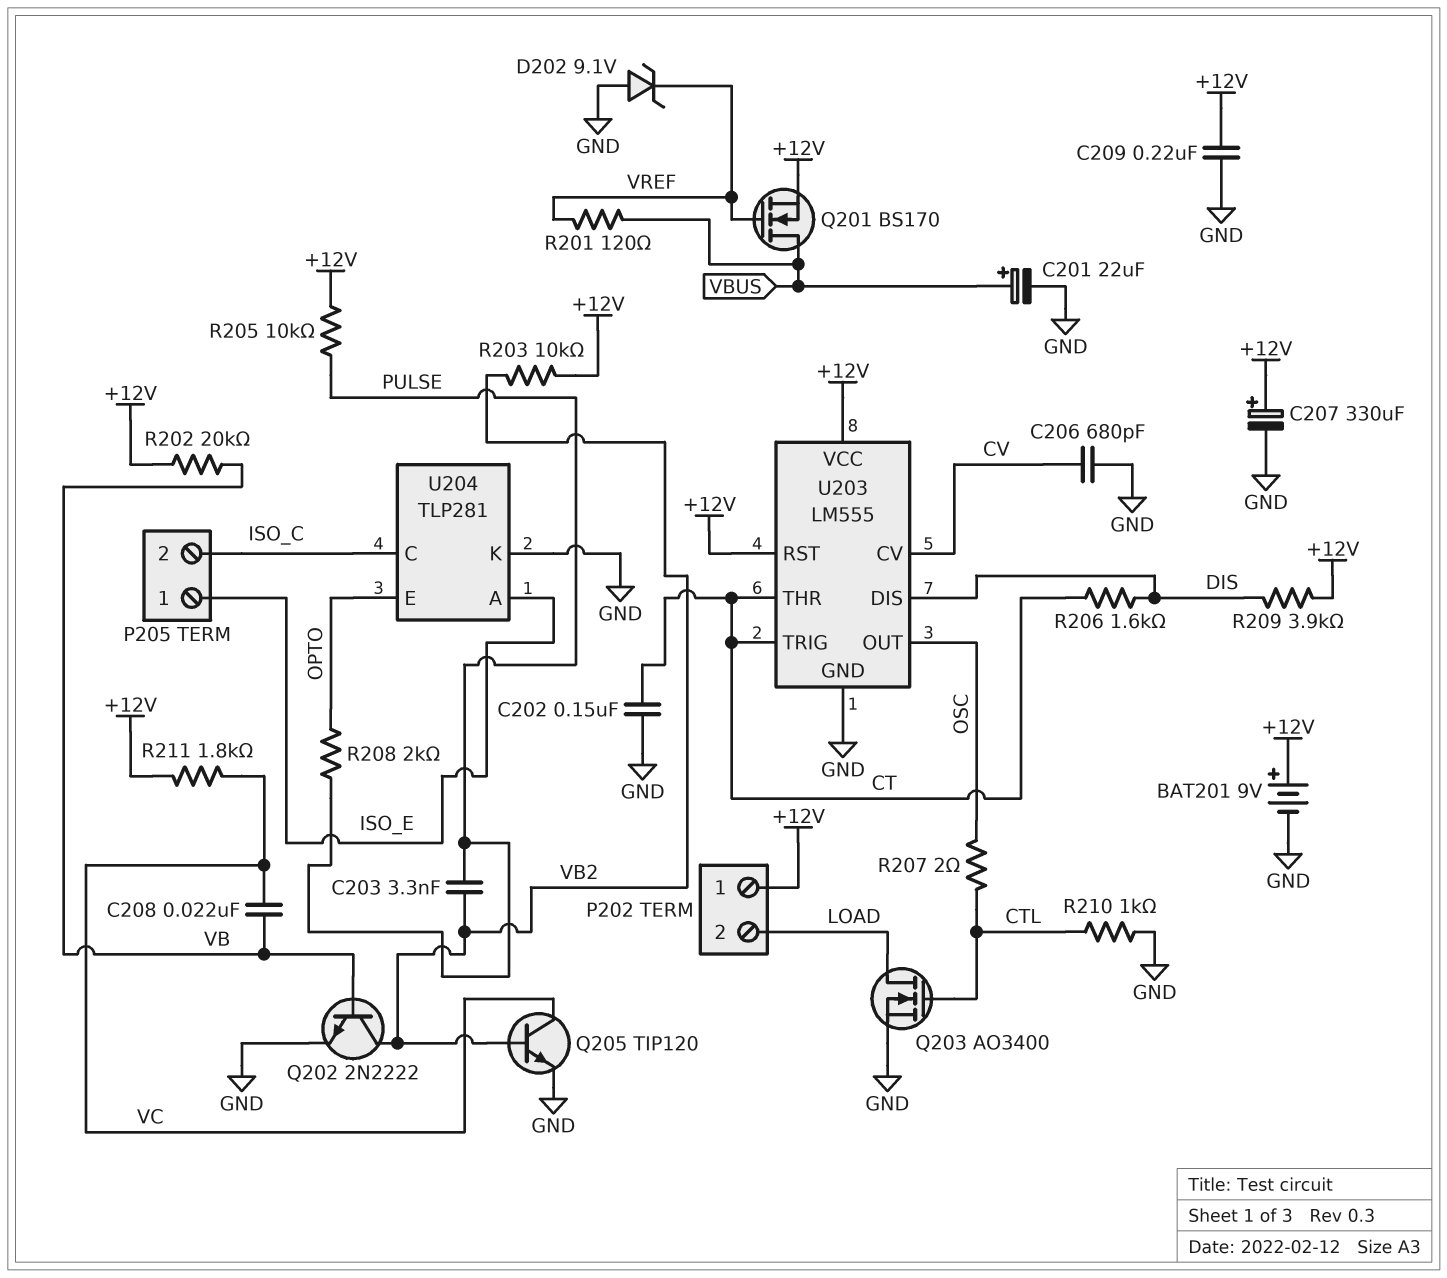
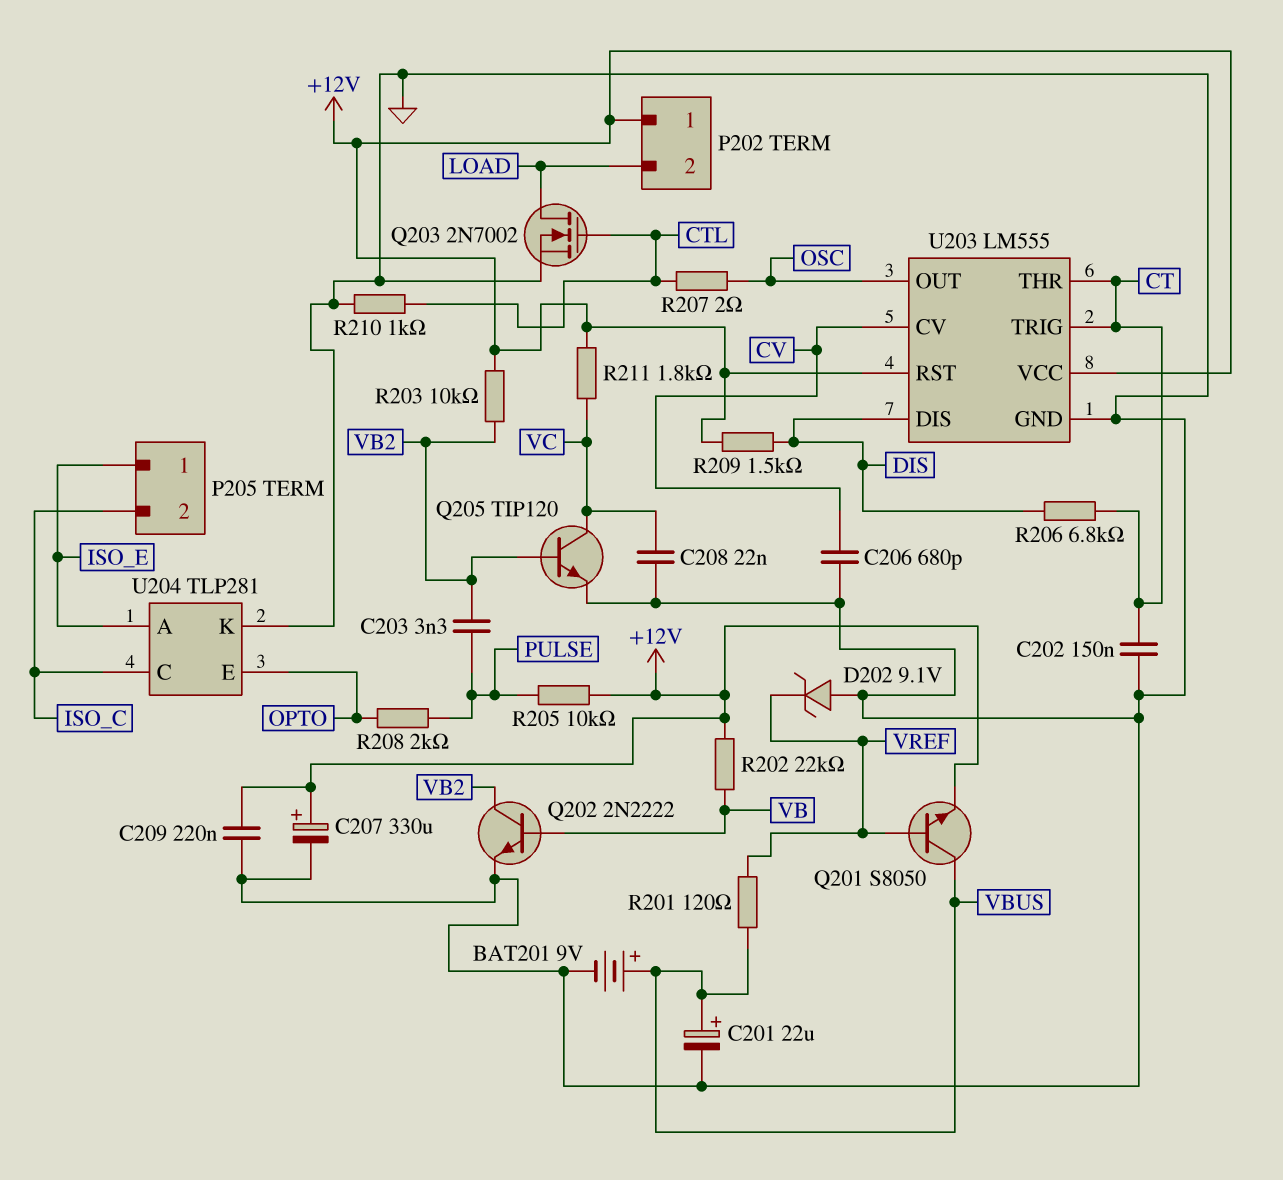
BAT201: 9V (plus +12V, minus GND) -> 9V (plus VBUS, minus GND)
C208: 22nF (VB, VC) -> 22nF (GND, VC)
Q201: NMOS BS170 (G VREF, D VBUS, S +12V) -> NPN S8050 (B VREF, C VBUS, E +12V)
Q203: NMOS AO3400 (G CTL, D LOAD, S GND) -> NMOS 2N7002 (G CTL, D LOAD, S GND)
R202: 20k (+12V, VB) -> 22k (+12V, VB)
R206: 1.6k (CT, DIS) -> 6.8k (CT, DIS)
R209: 3.9k (+12V, DIS) -> 1.5k (+12V, DIS)

